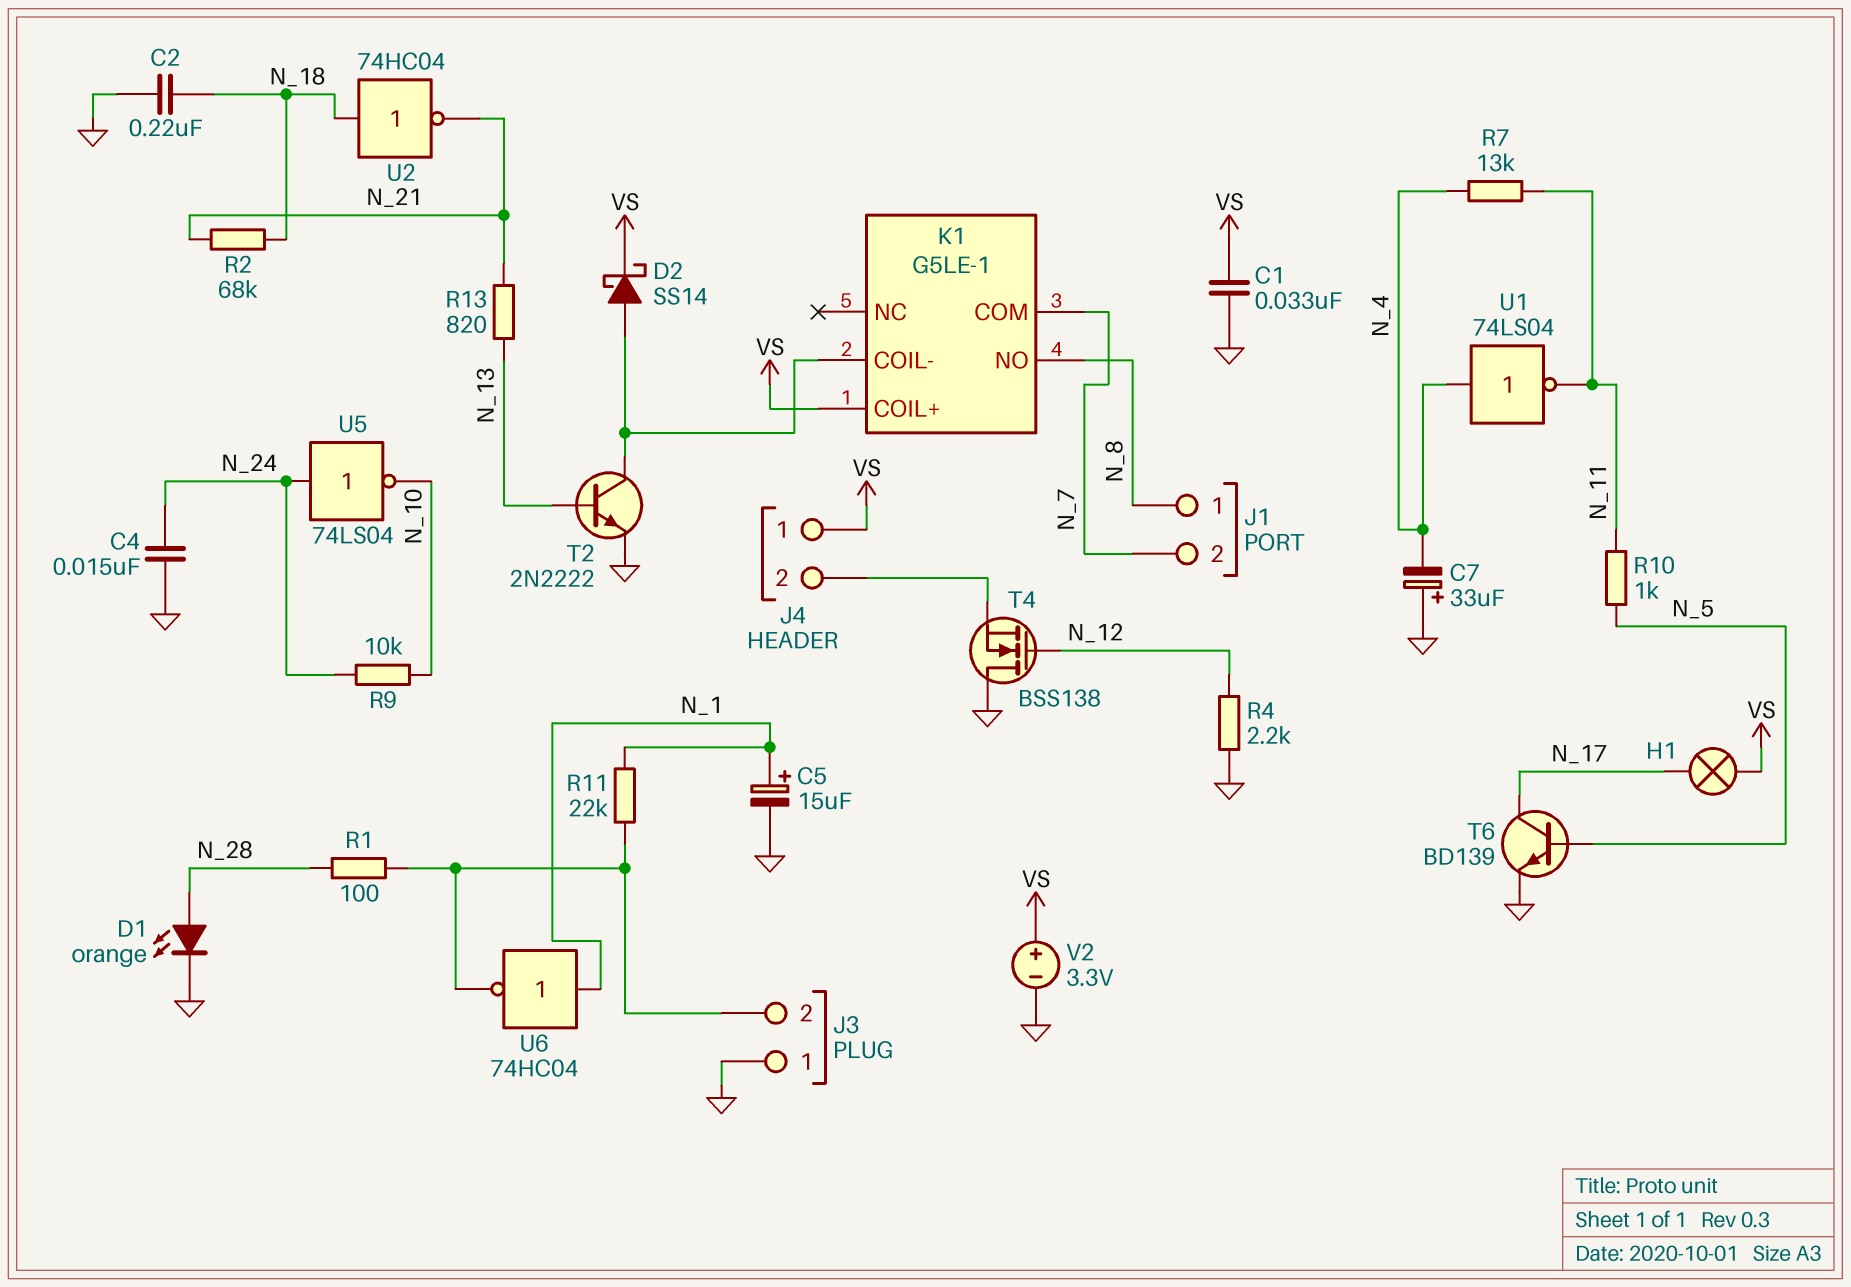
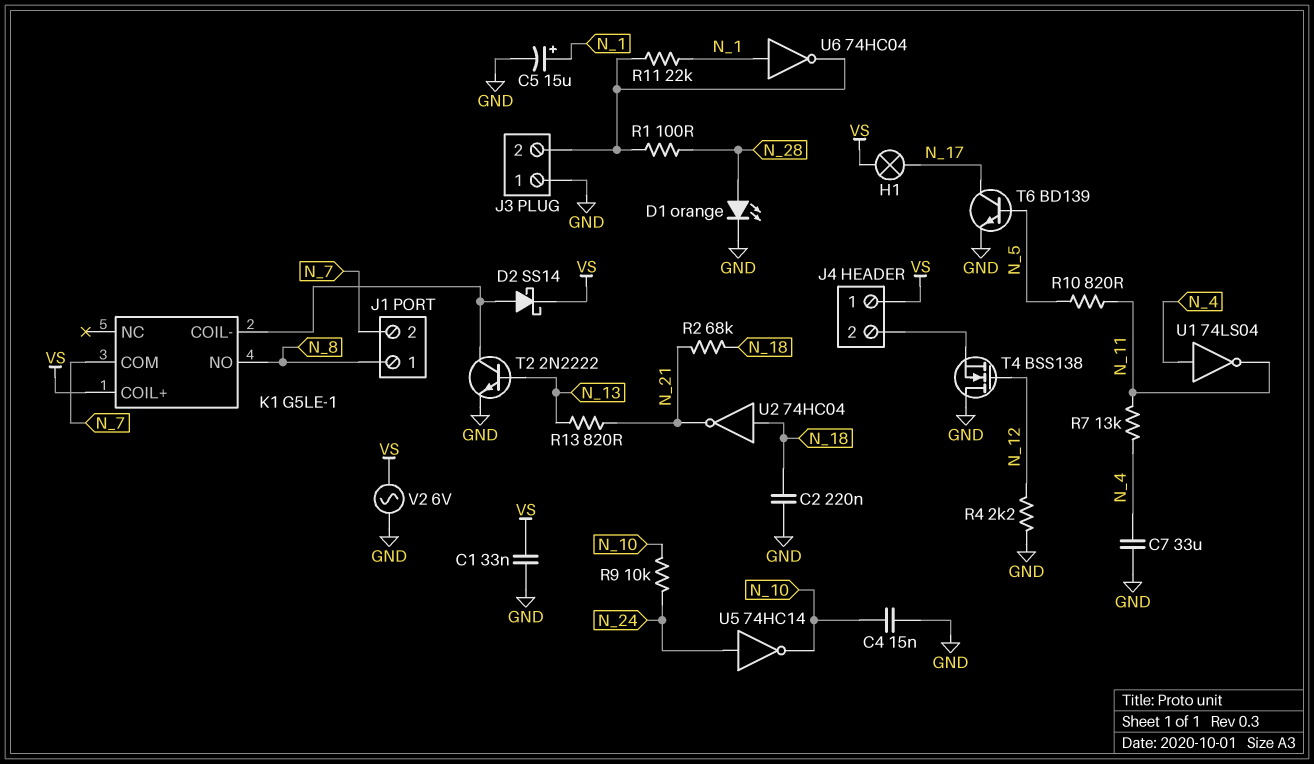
C4: 15nF (GND, N_24) -> 15nF (GND, N_10)
C7: 33uF (plus GND, minus N_4) -> 33uF (GND, N_4)
R10: 1k (N_5, N_11) -> 820 (N_5, N_11)
U5: NOT 74LS04 (in N_24, out N_10) -> NOT 74HC14 (in N_24, out N_10)
V2: 3.3V (plus VS, minus GND) -> AC 6V (GND, VS)

